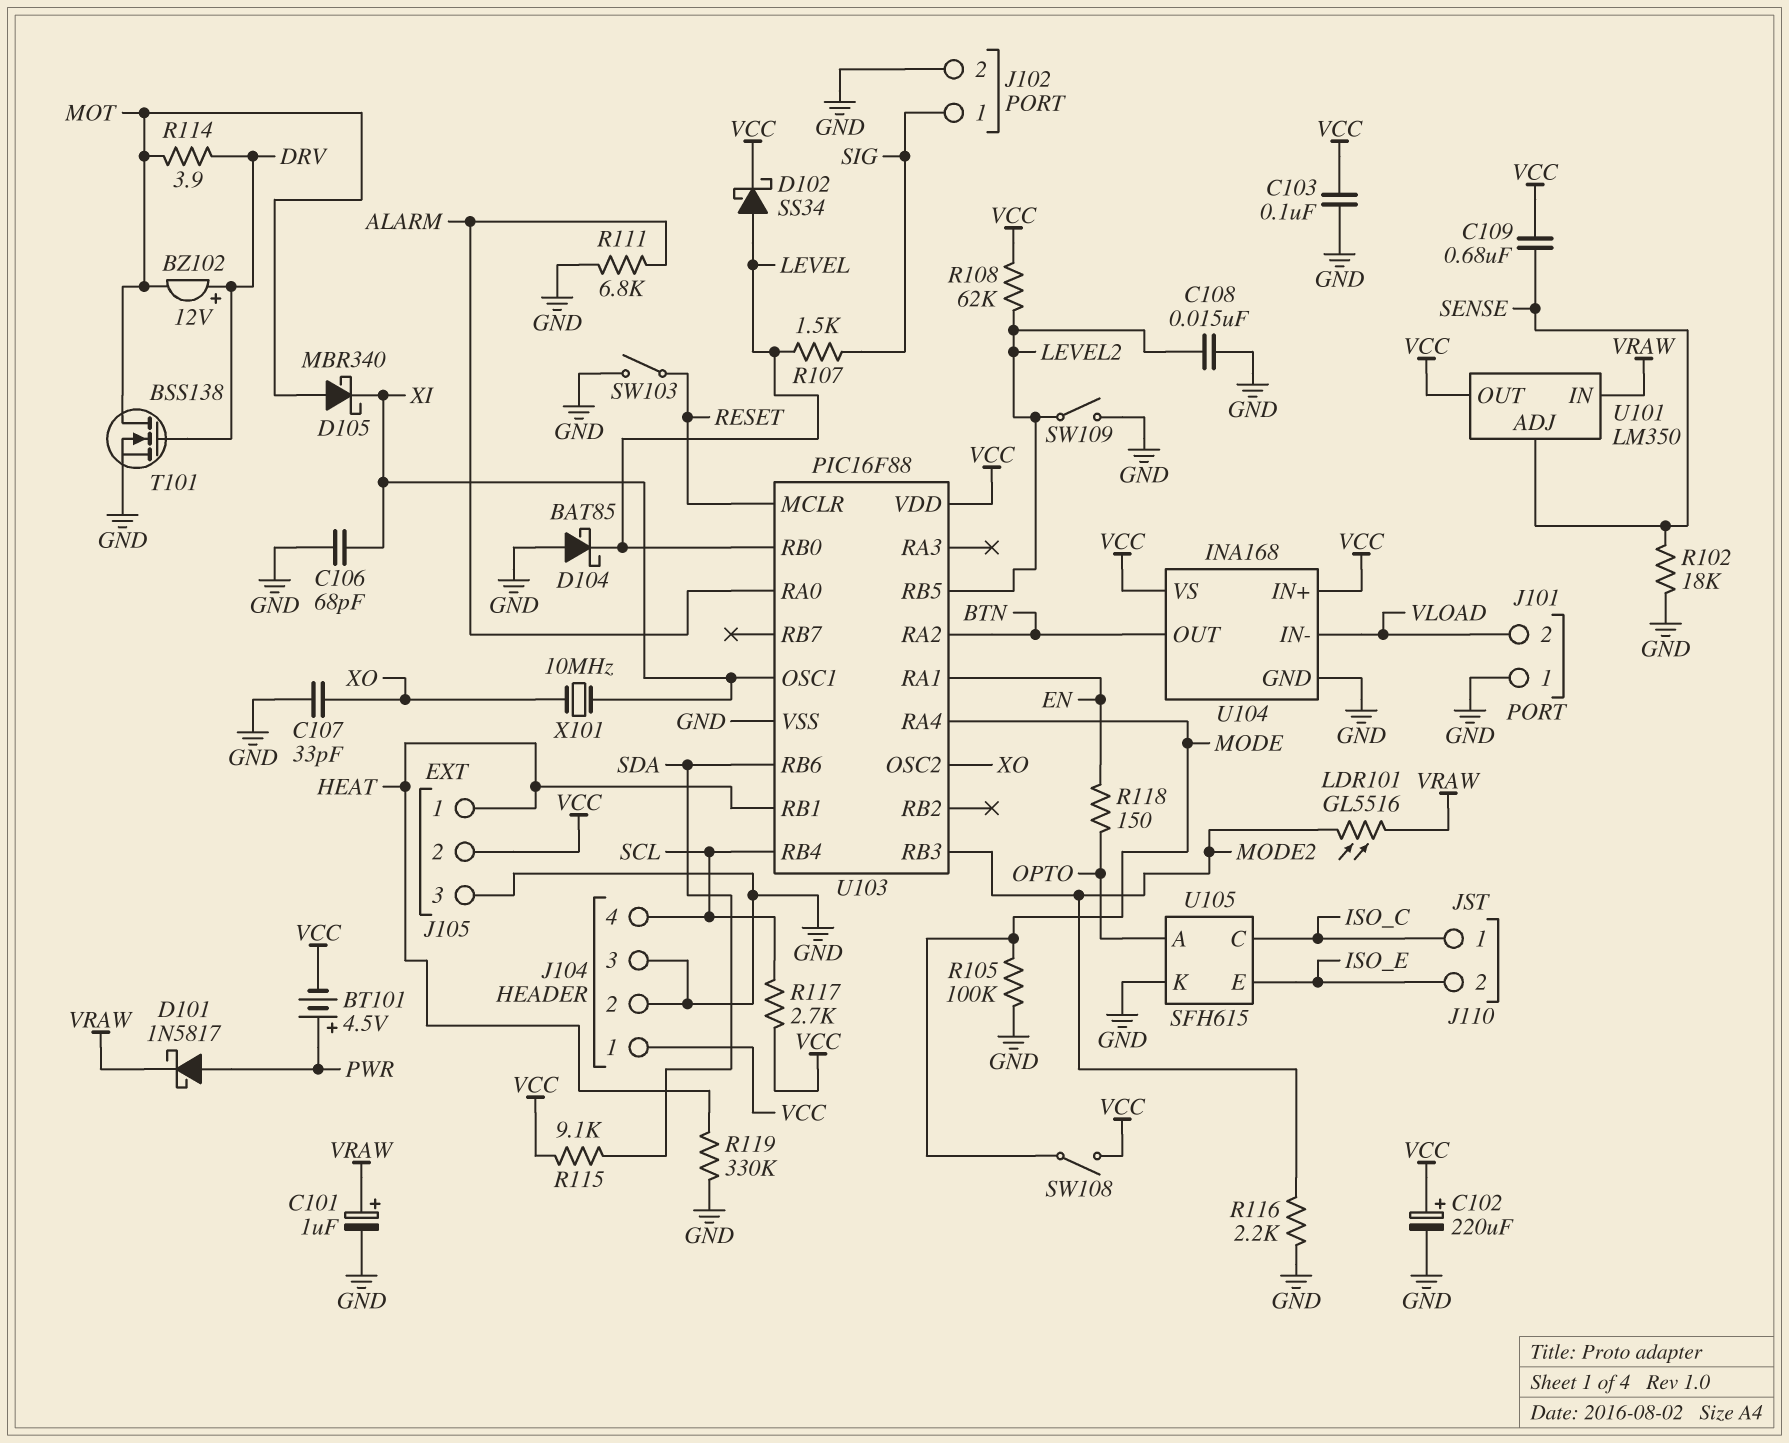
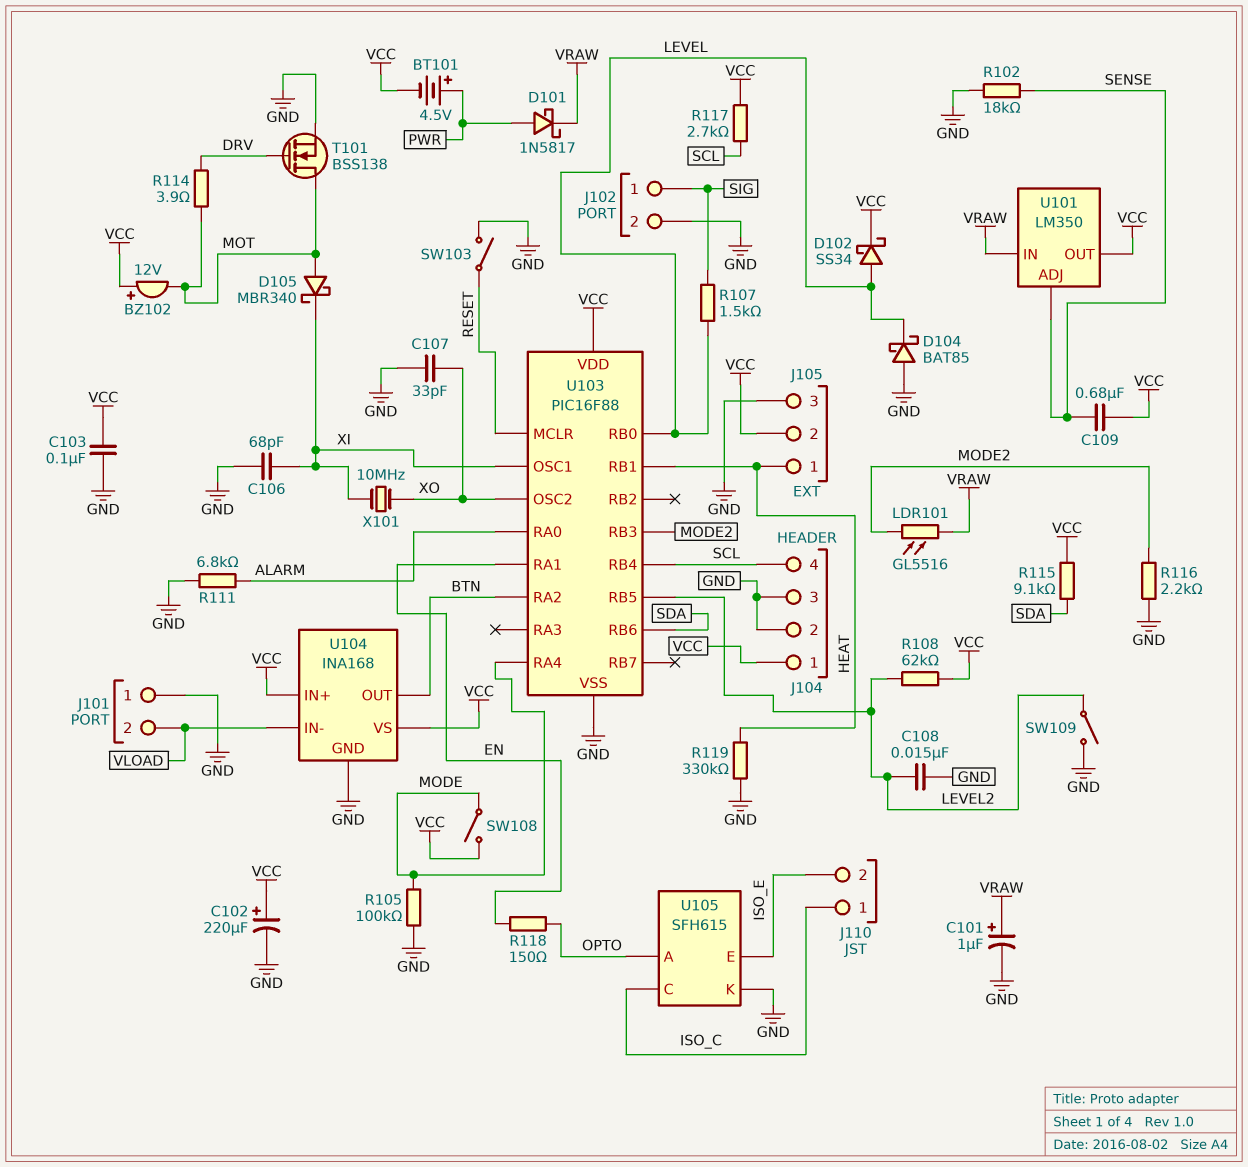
BZ102: buzzer 12V (plus DRV, minus MOT) -> buzzer 12V (plus VCC, minus MOT)

